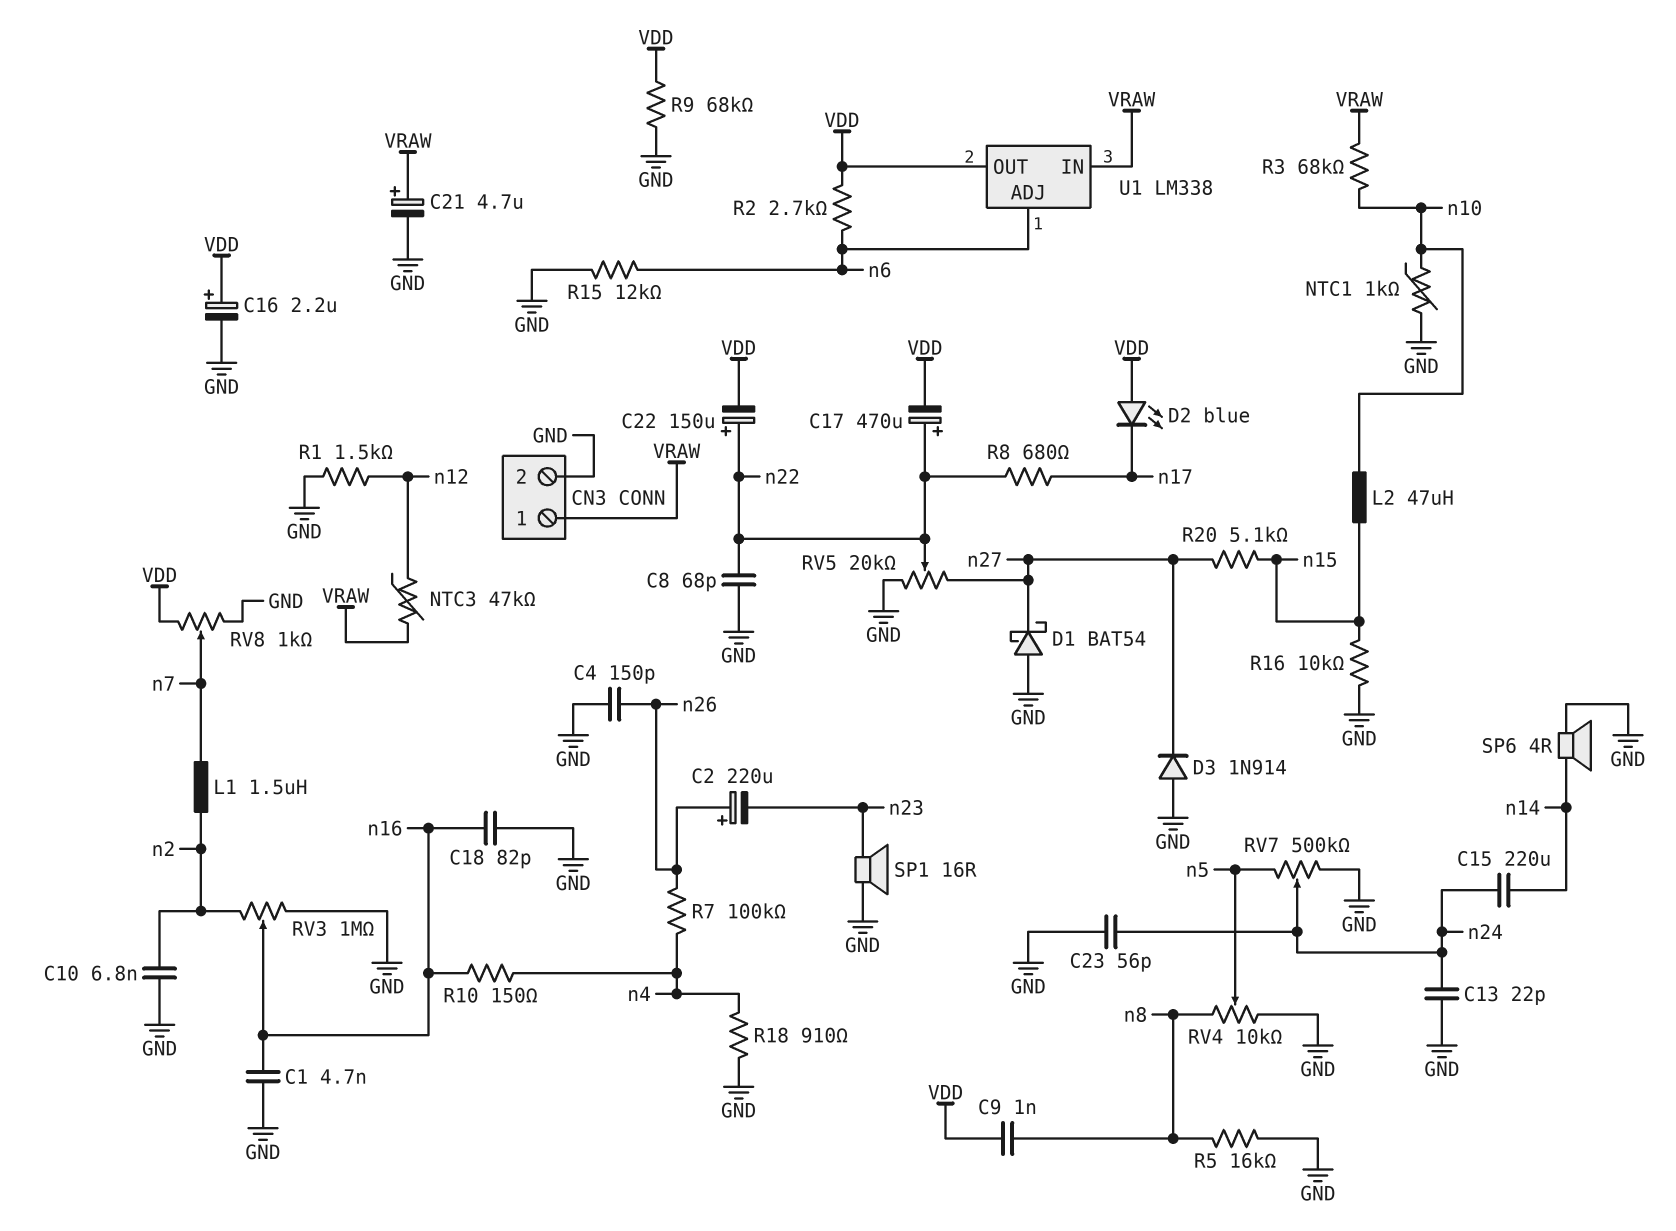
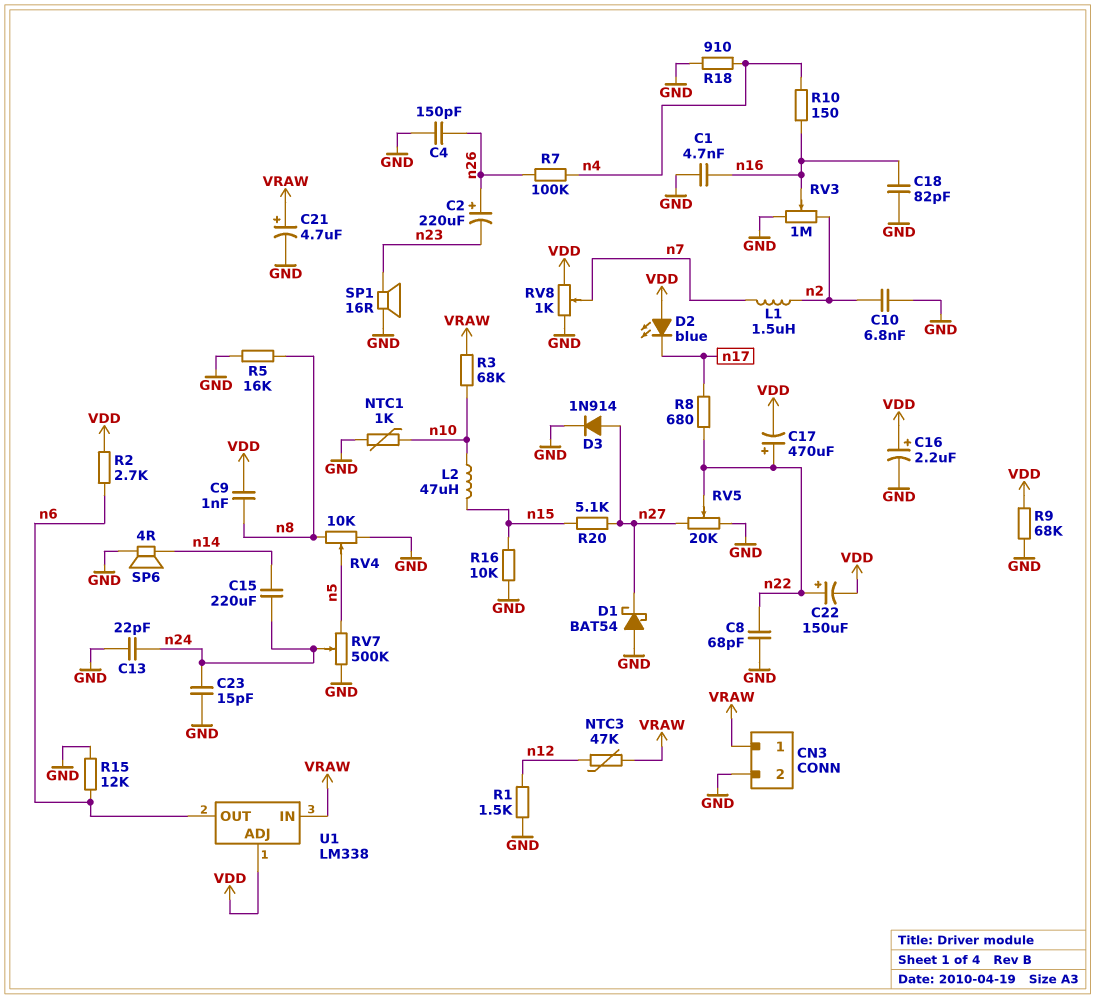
C23: 56pF (GND, n24) -> 15pF (GND, n24)
D3: diode 1N914 (A GND, K n27) -> diode 1N914 (A n27, K GND)
U1 pin ADJ: n6 -> VDD
U1 pin OUT: VDD -> n6

